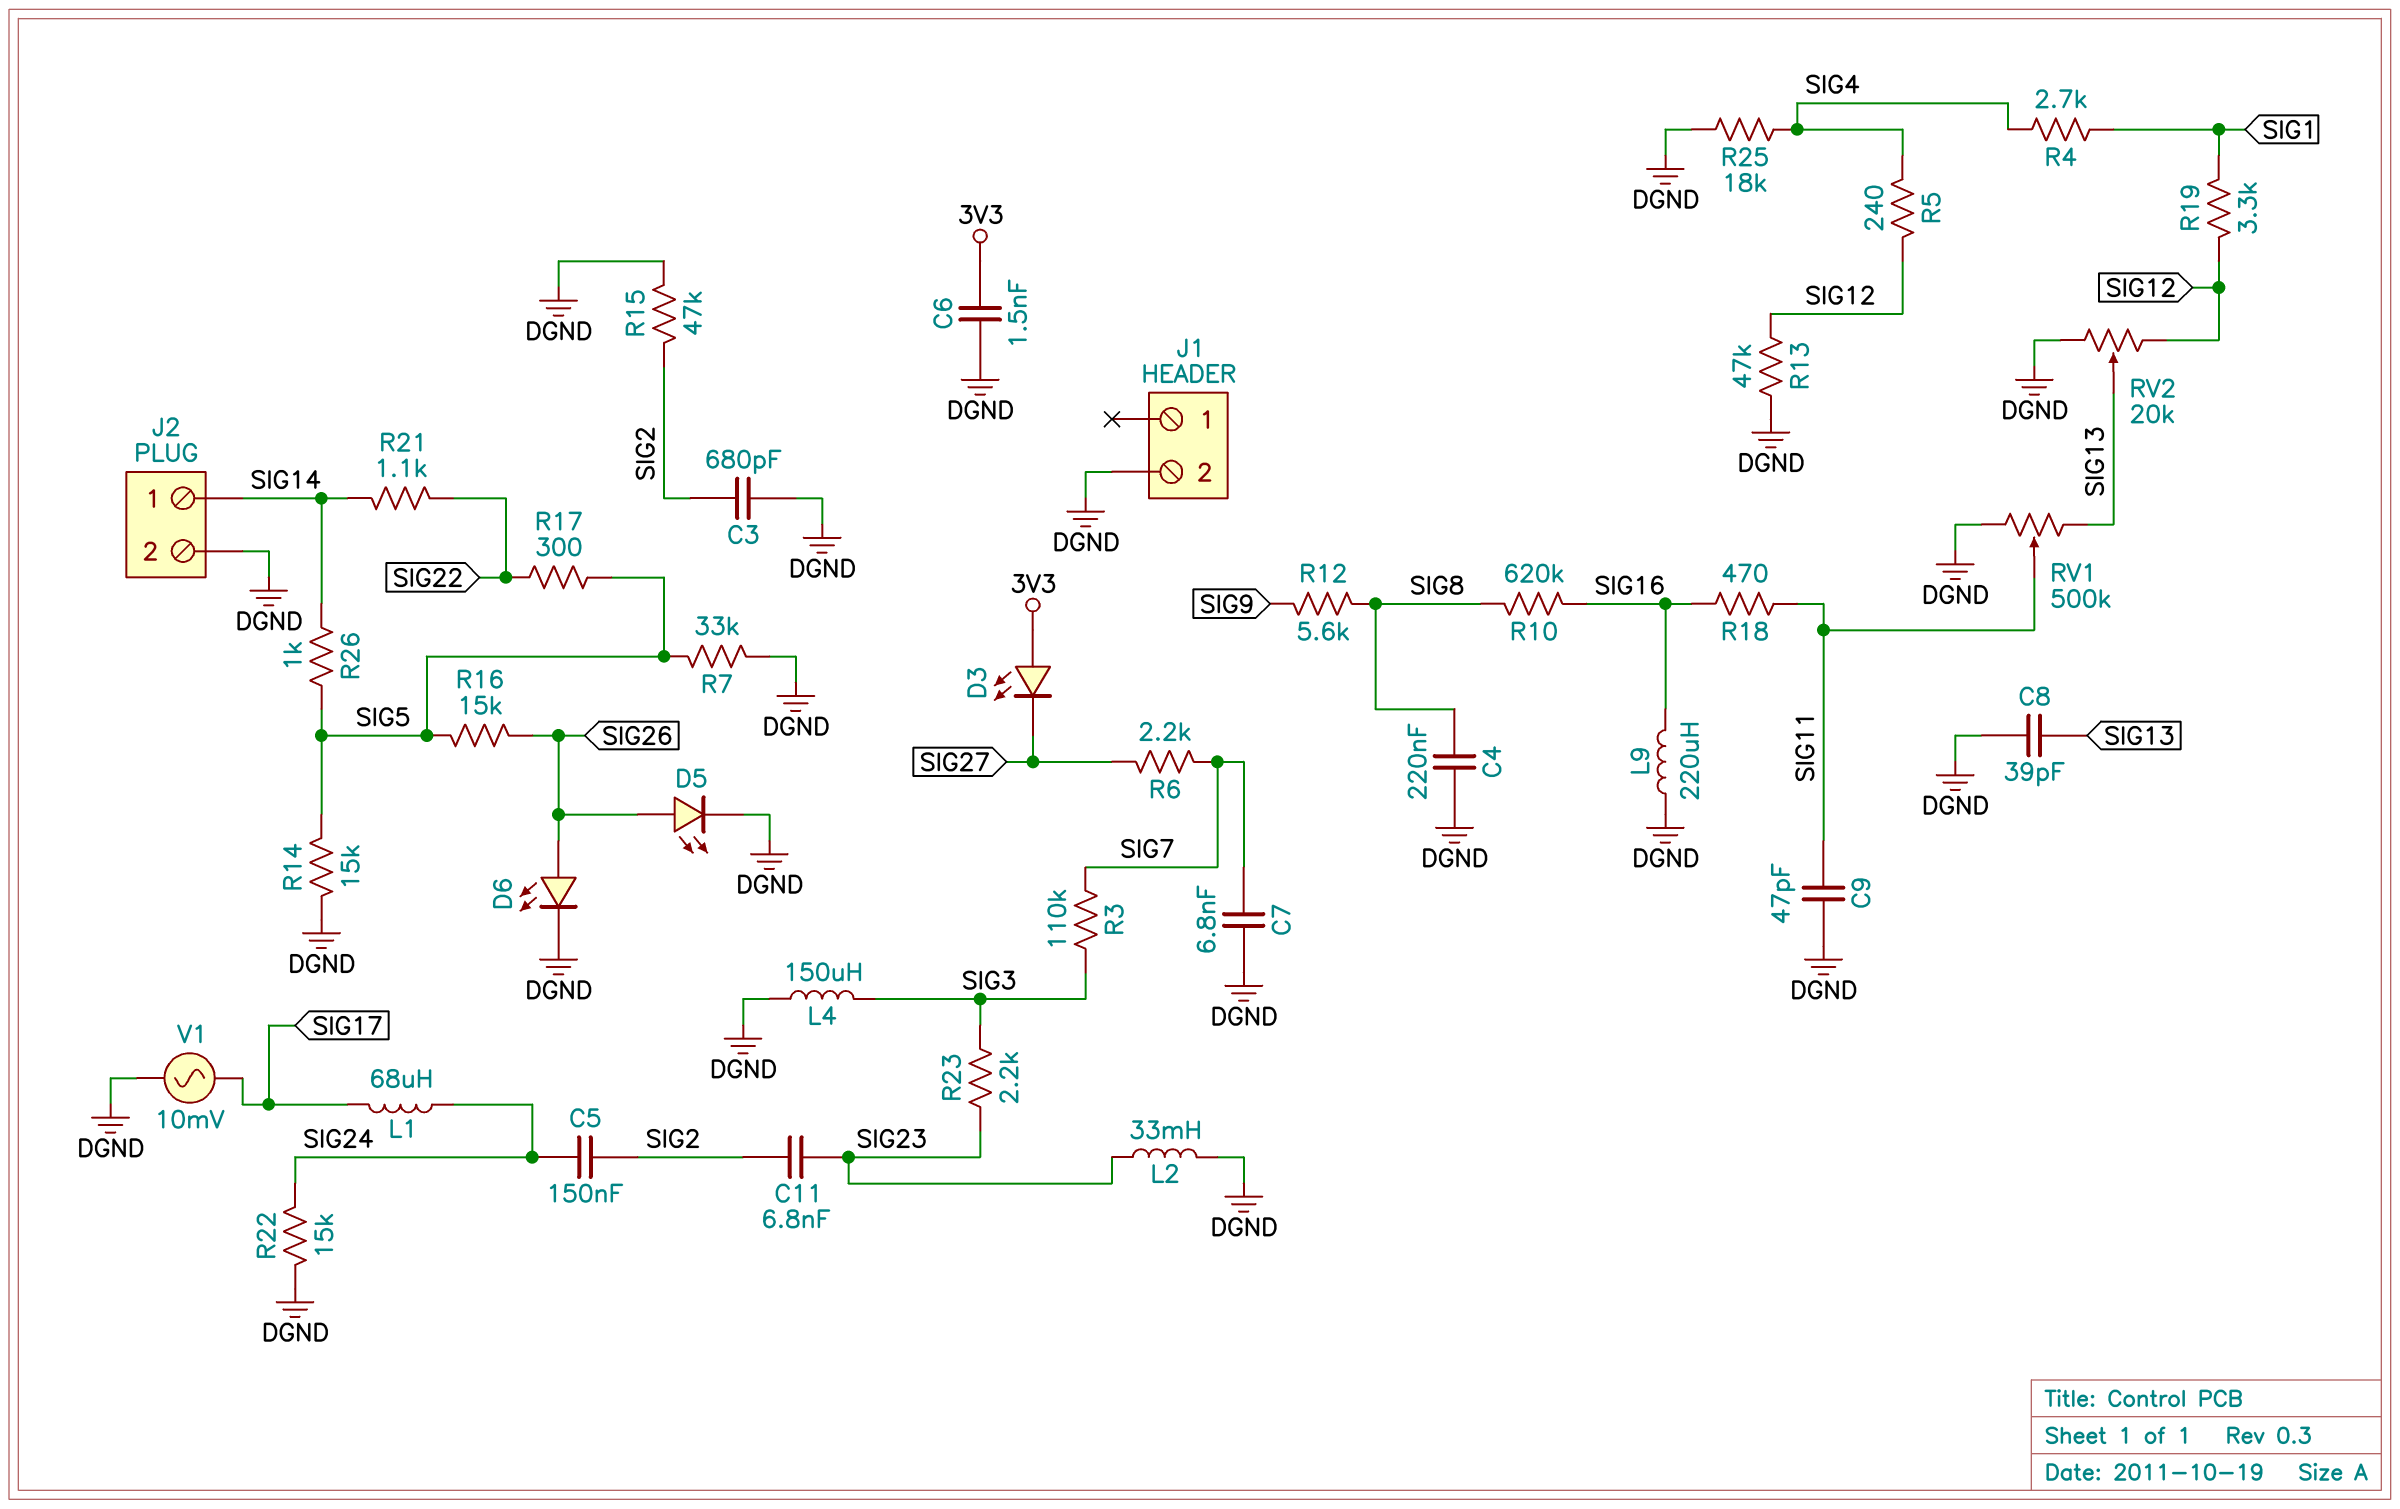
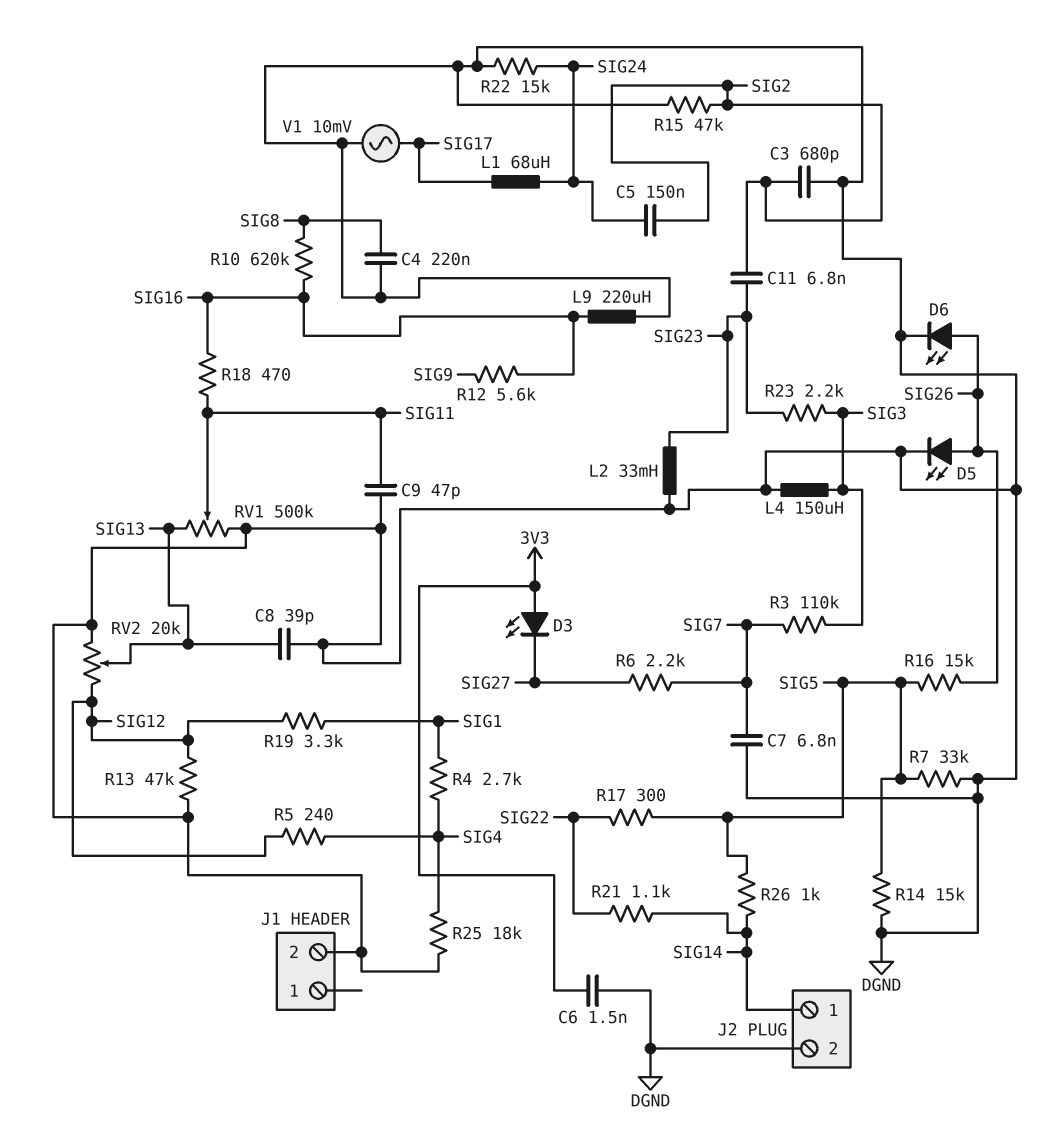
R12: 5.6k (SIG8, SIG9) -> 5.6k (SIG9, SIG16)

